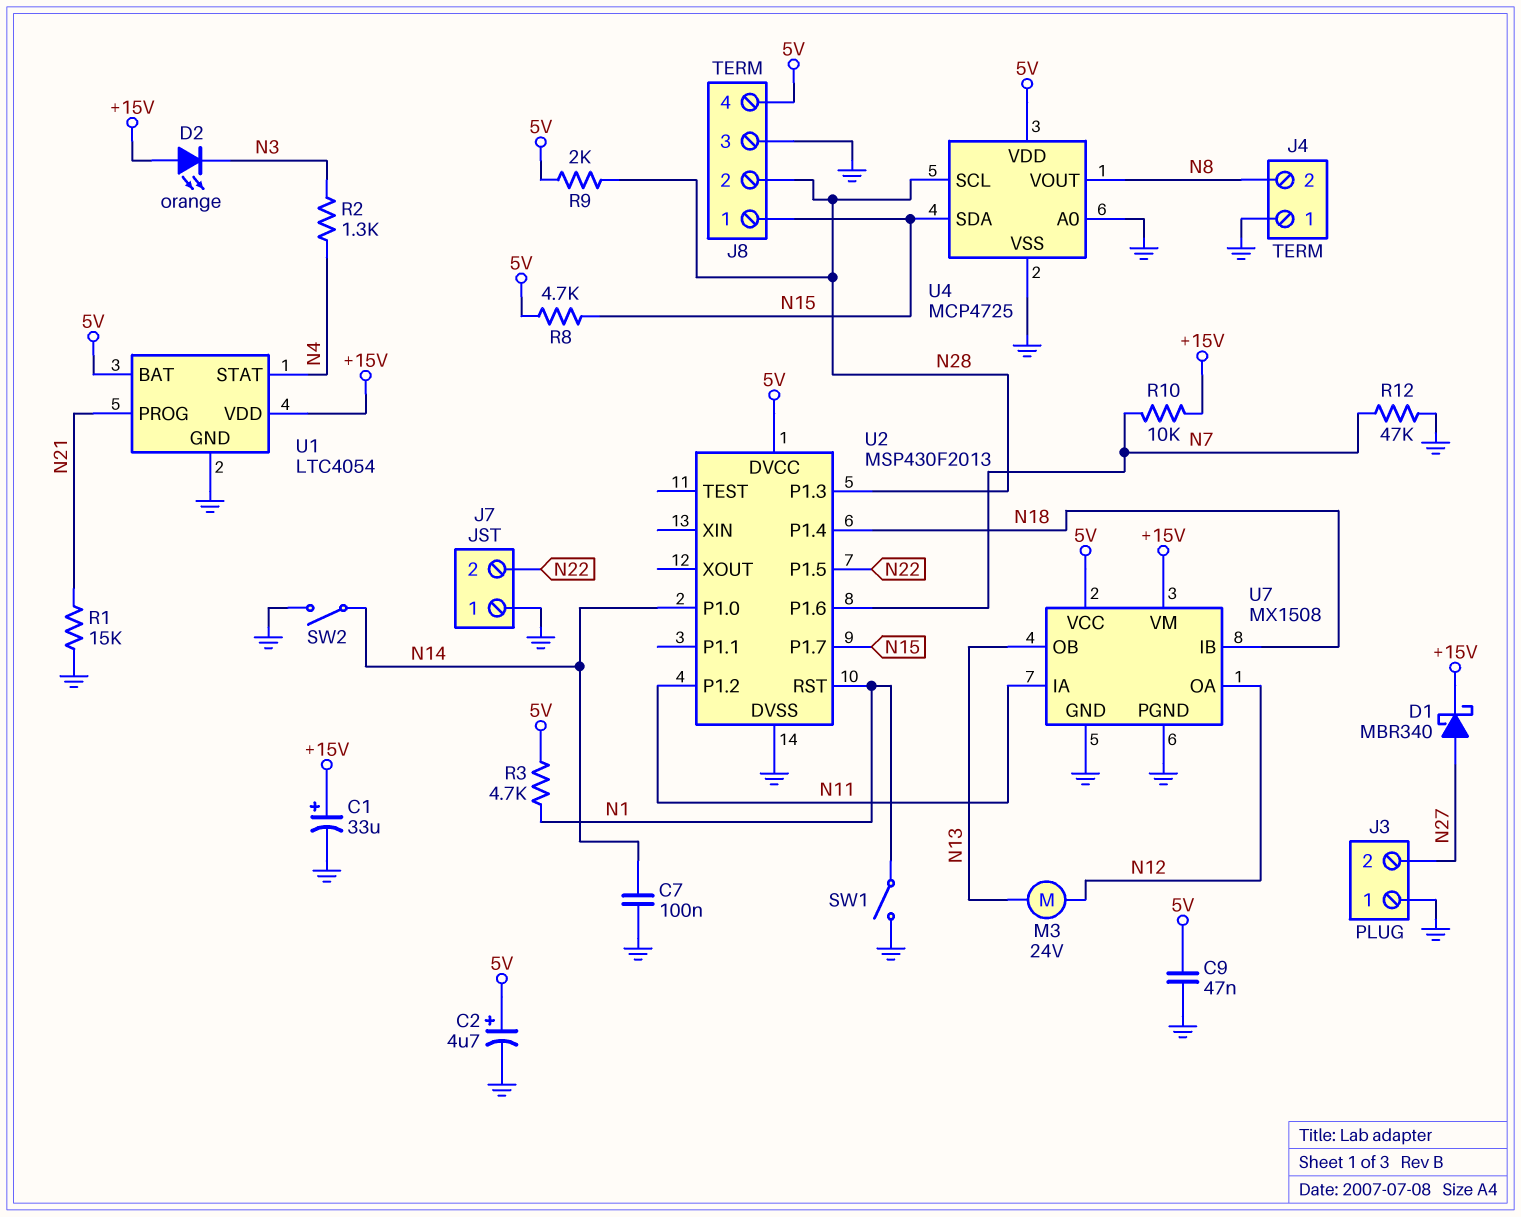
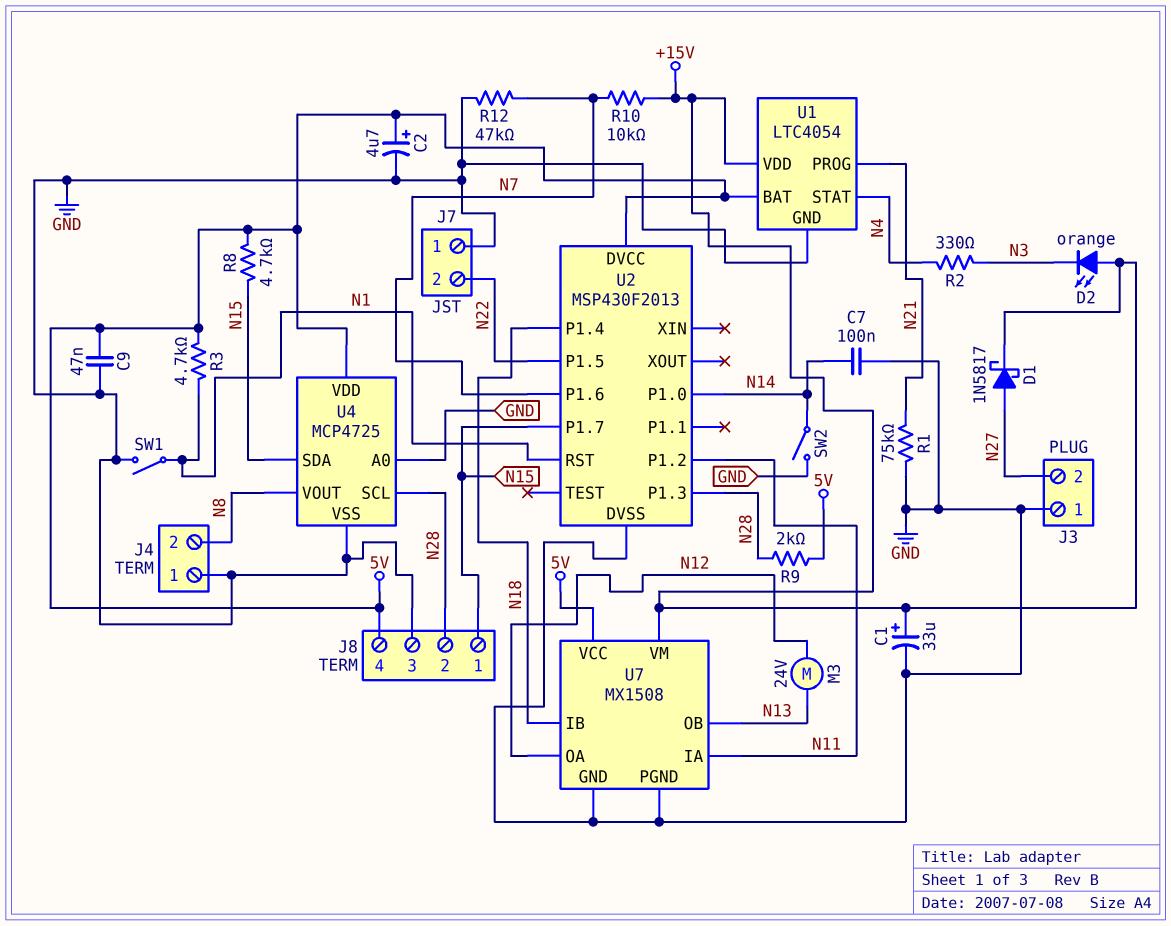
D1: schottky MBR340 (A N27, K +15V) -> schottky 1N5817 (A N27, K +15V)
R1: 15k (GND, N21) -> 75k (GND, N21)
R2: 1.3k (N3, N4) -> 330 (N3, N4)

